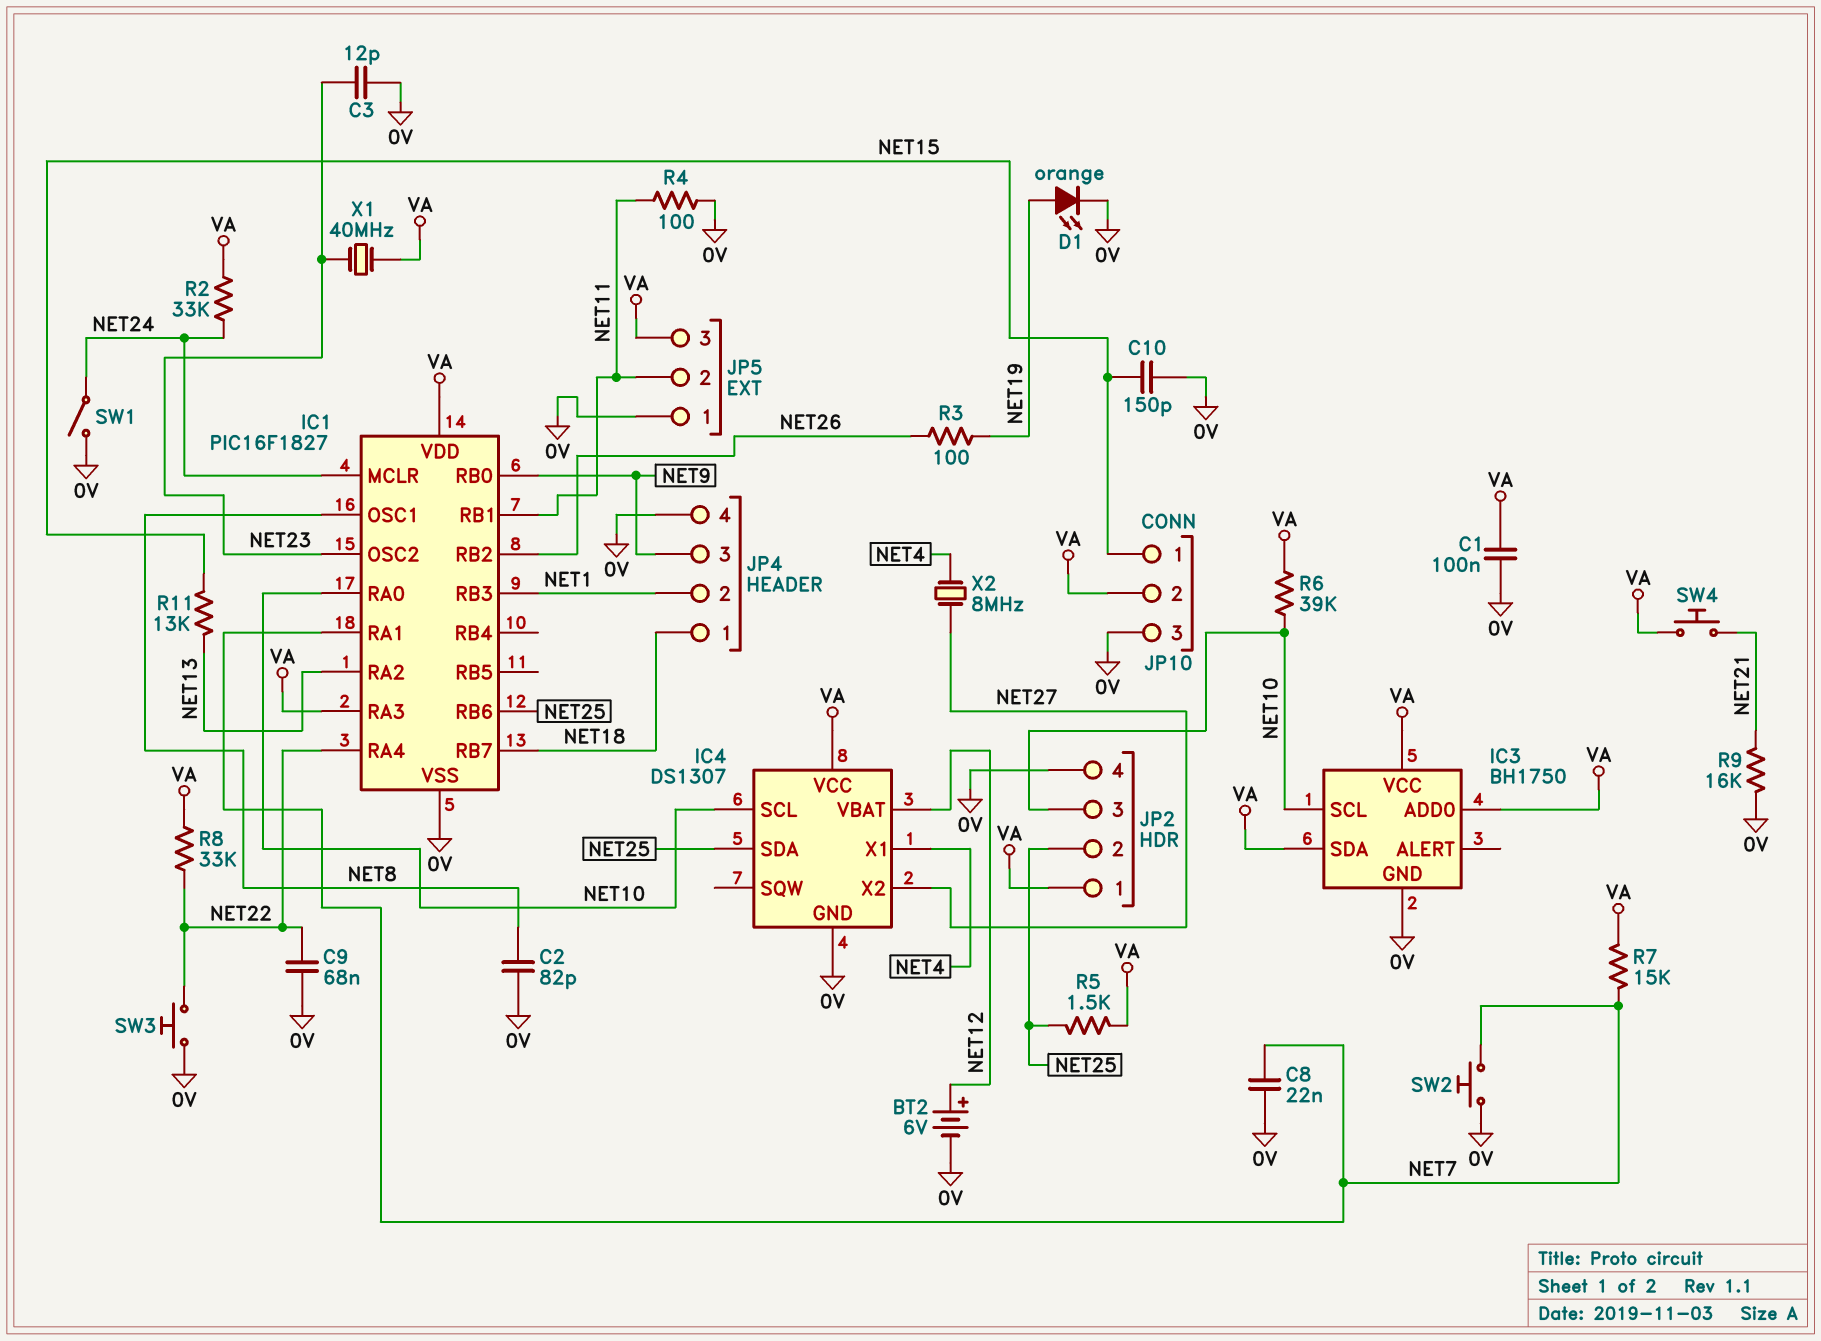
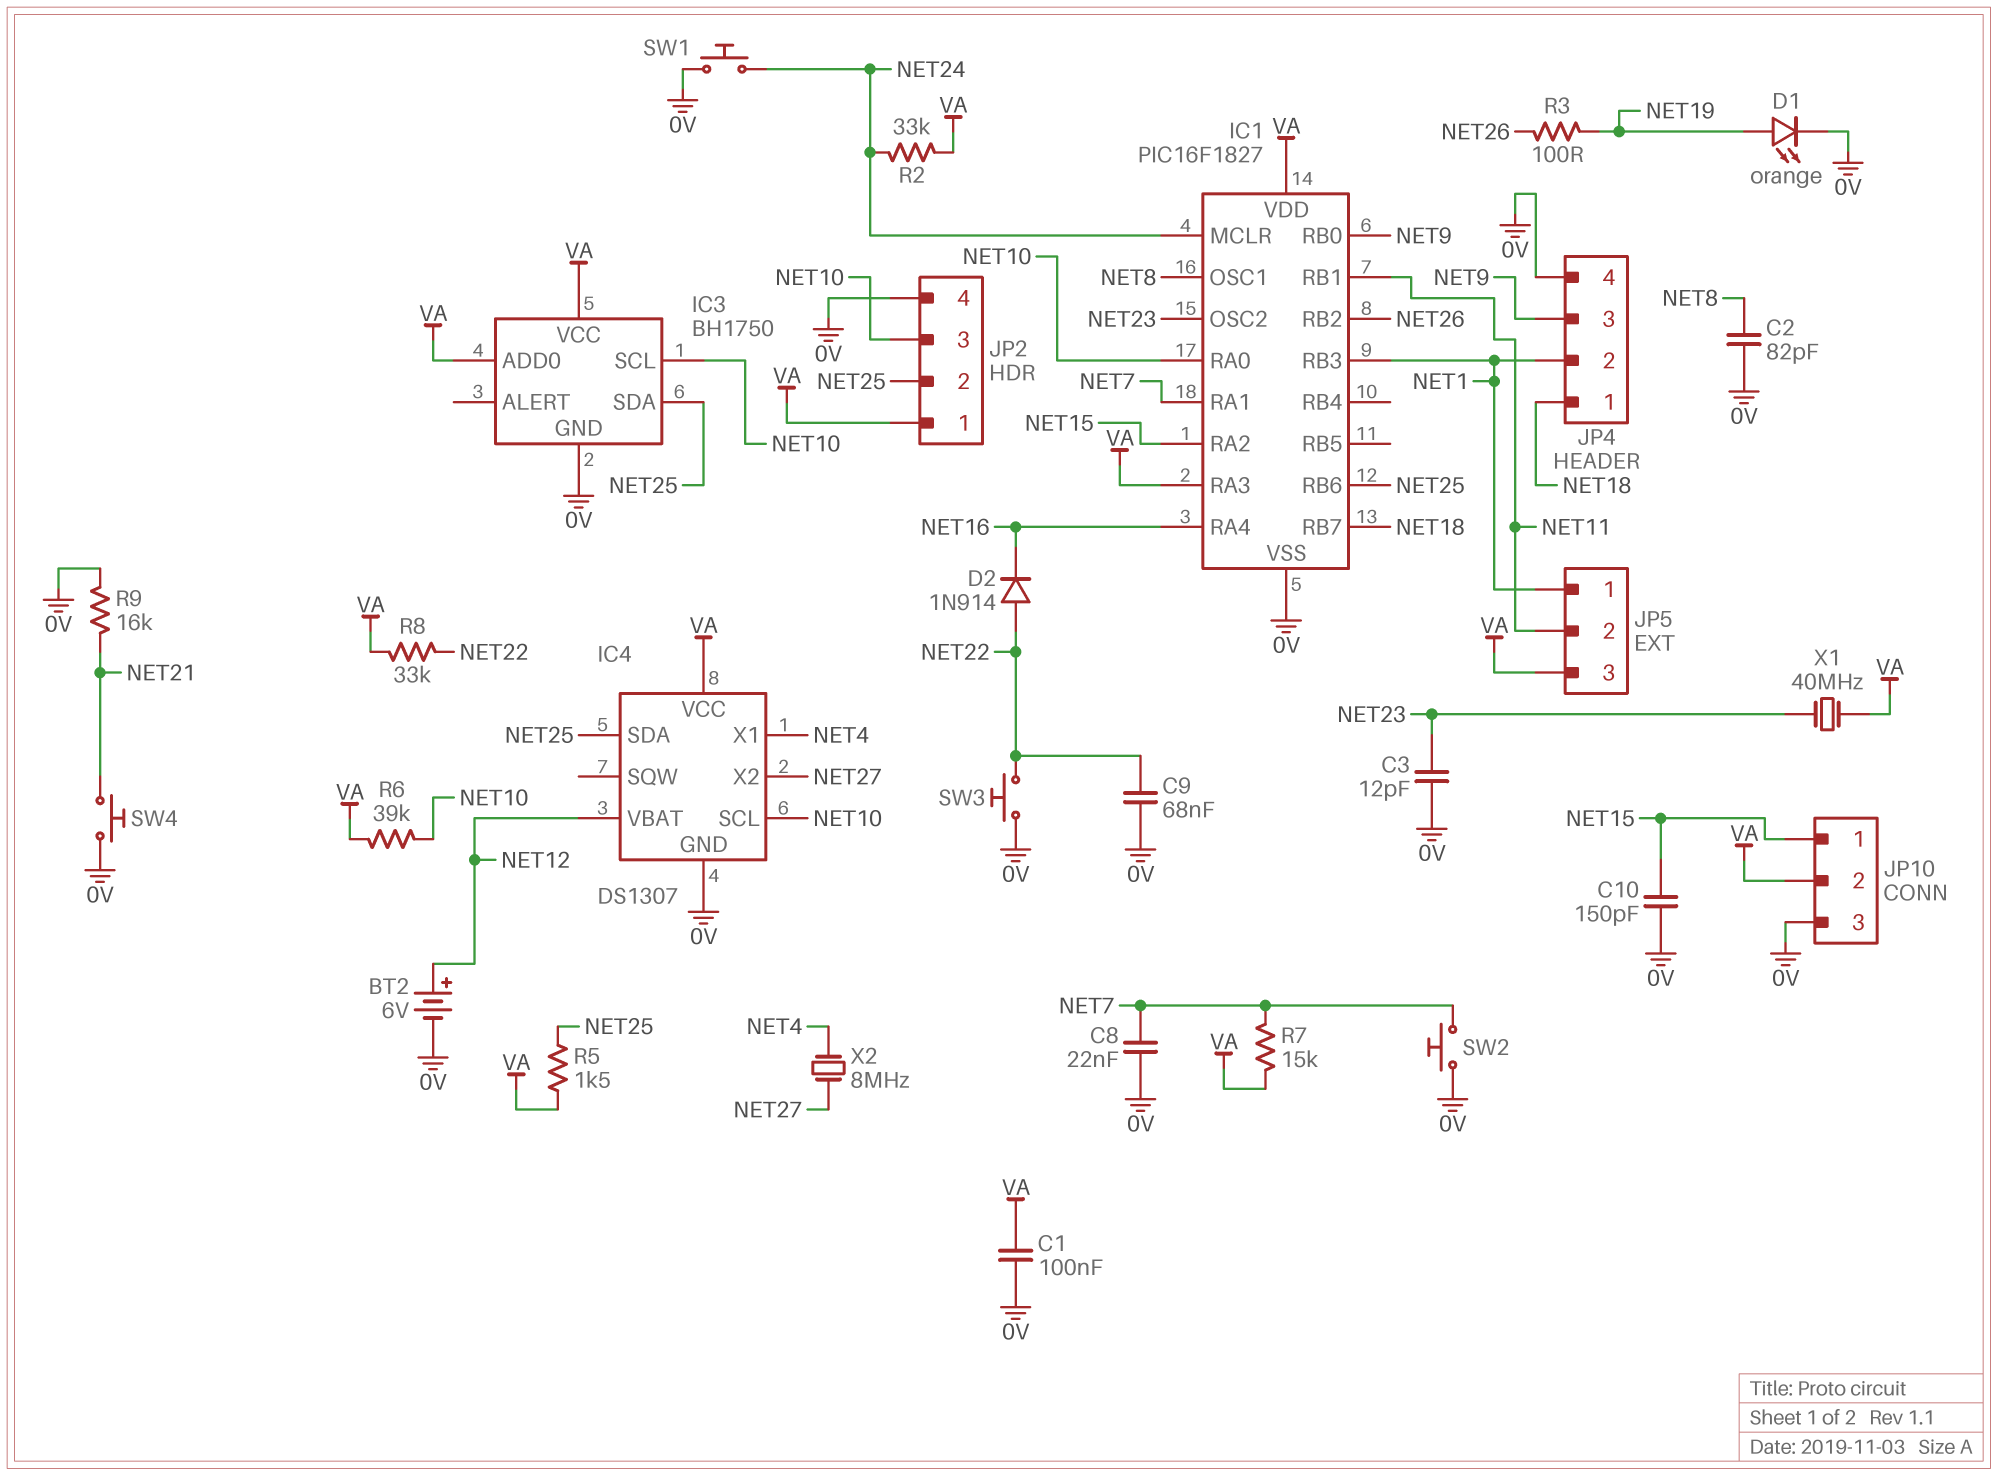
D2: none -> diode 1N914 (A NET22, K NET16)
IC1 pin RA2: NET13 -> NET15
IC1 pin RA4: NET22 -> NET16
IC3 pin SDA: VA -> NET25
JP5 pin 1: 0V -> NET1
R4: 100 (0V, NET11) -> none
R11: 13k (NET13, NET15) -> none
SW1: switch (0V, NET24) -> button (0V, NET24)
SW4: button (NET21, VA) -> button (0V, NET21)

